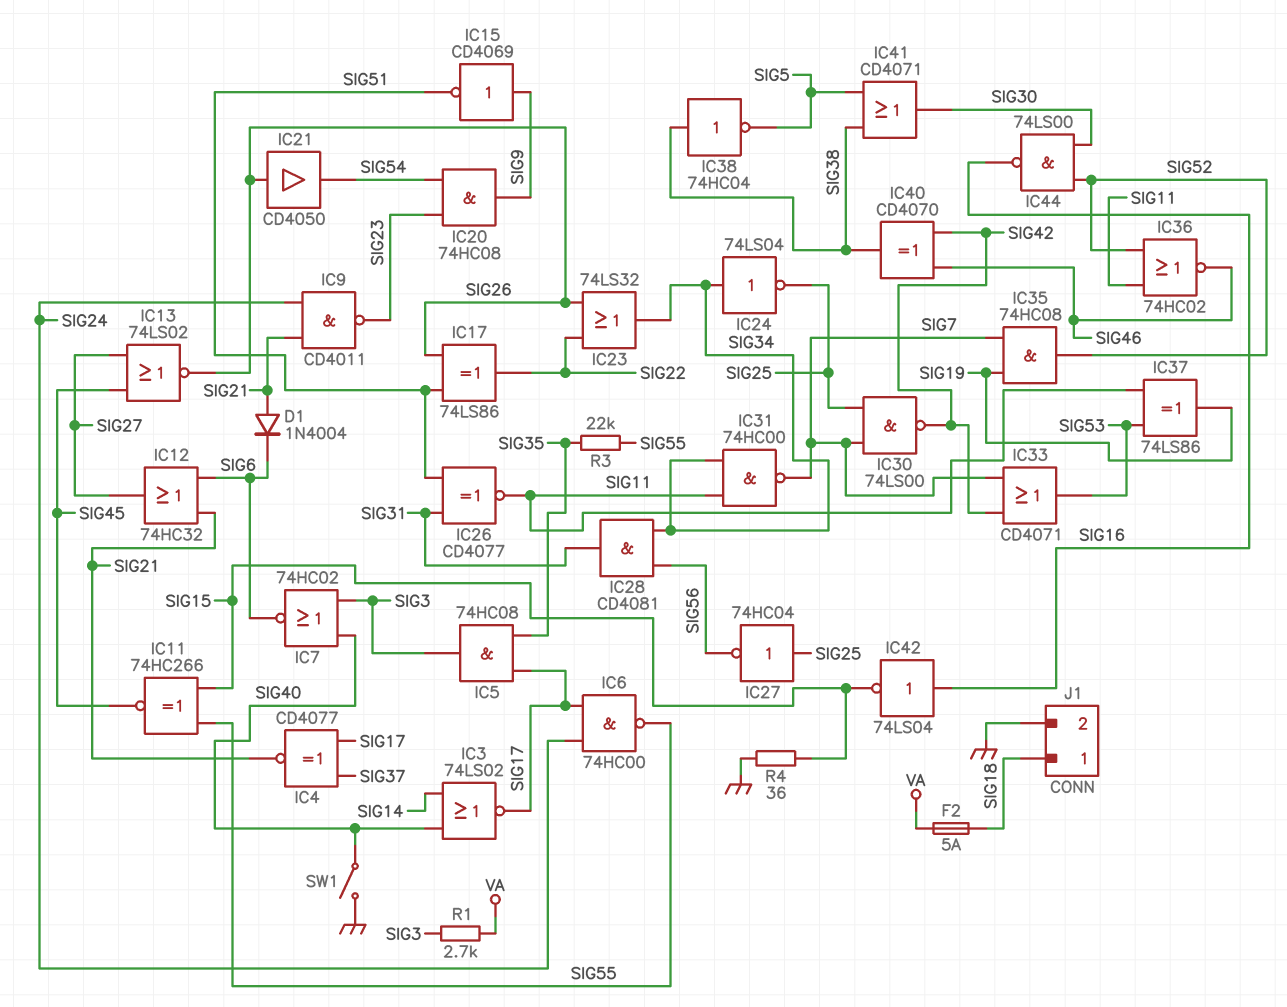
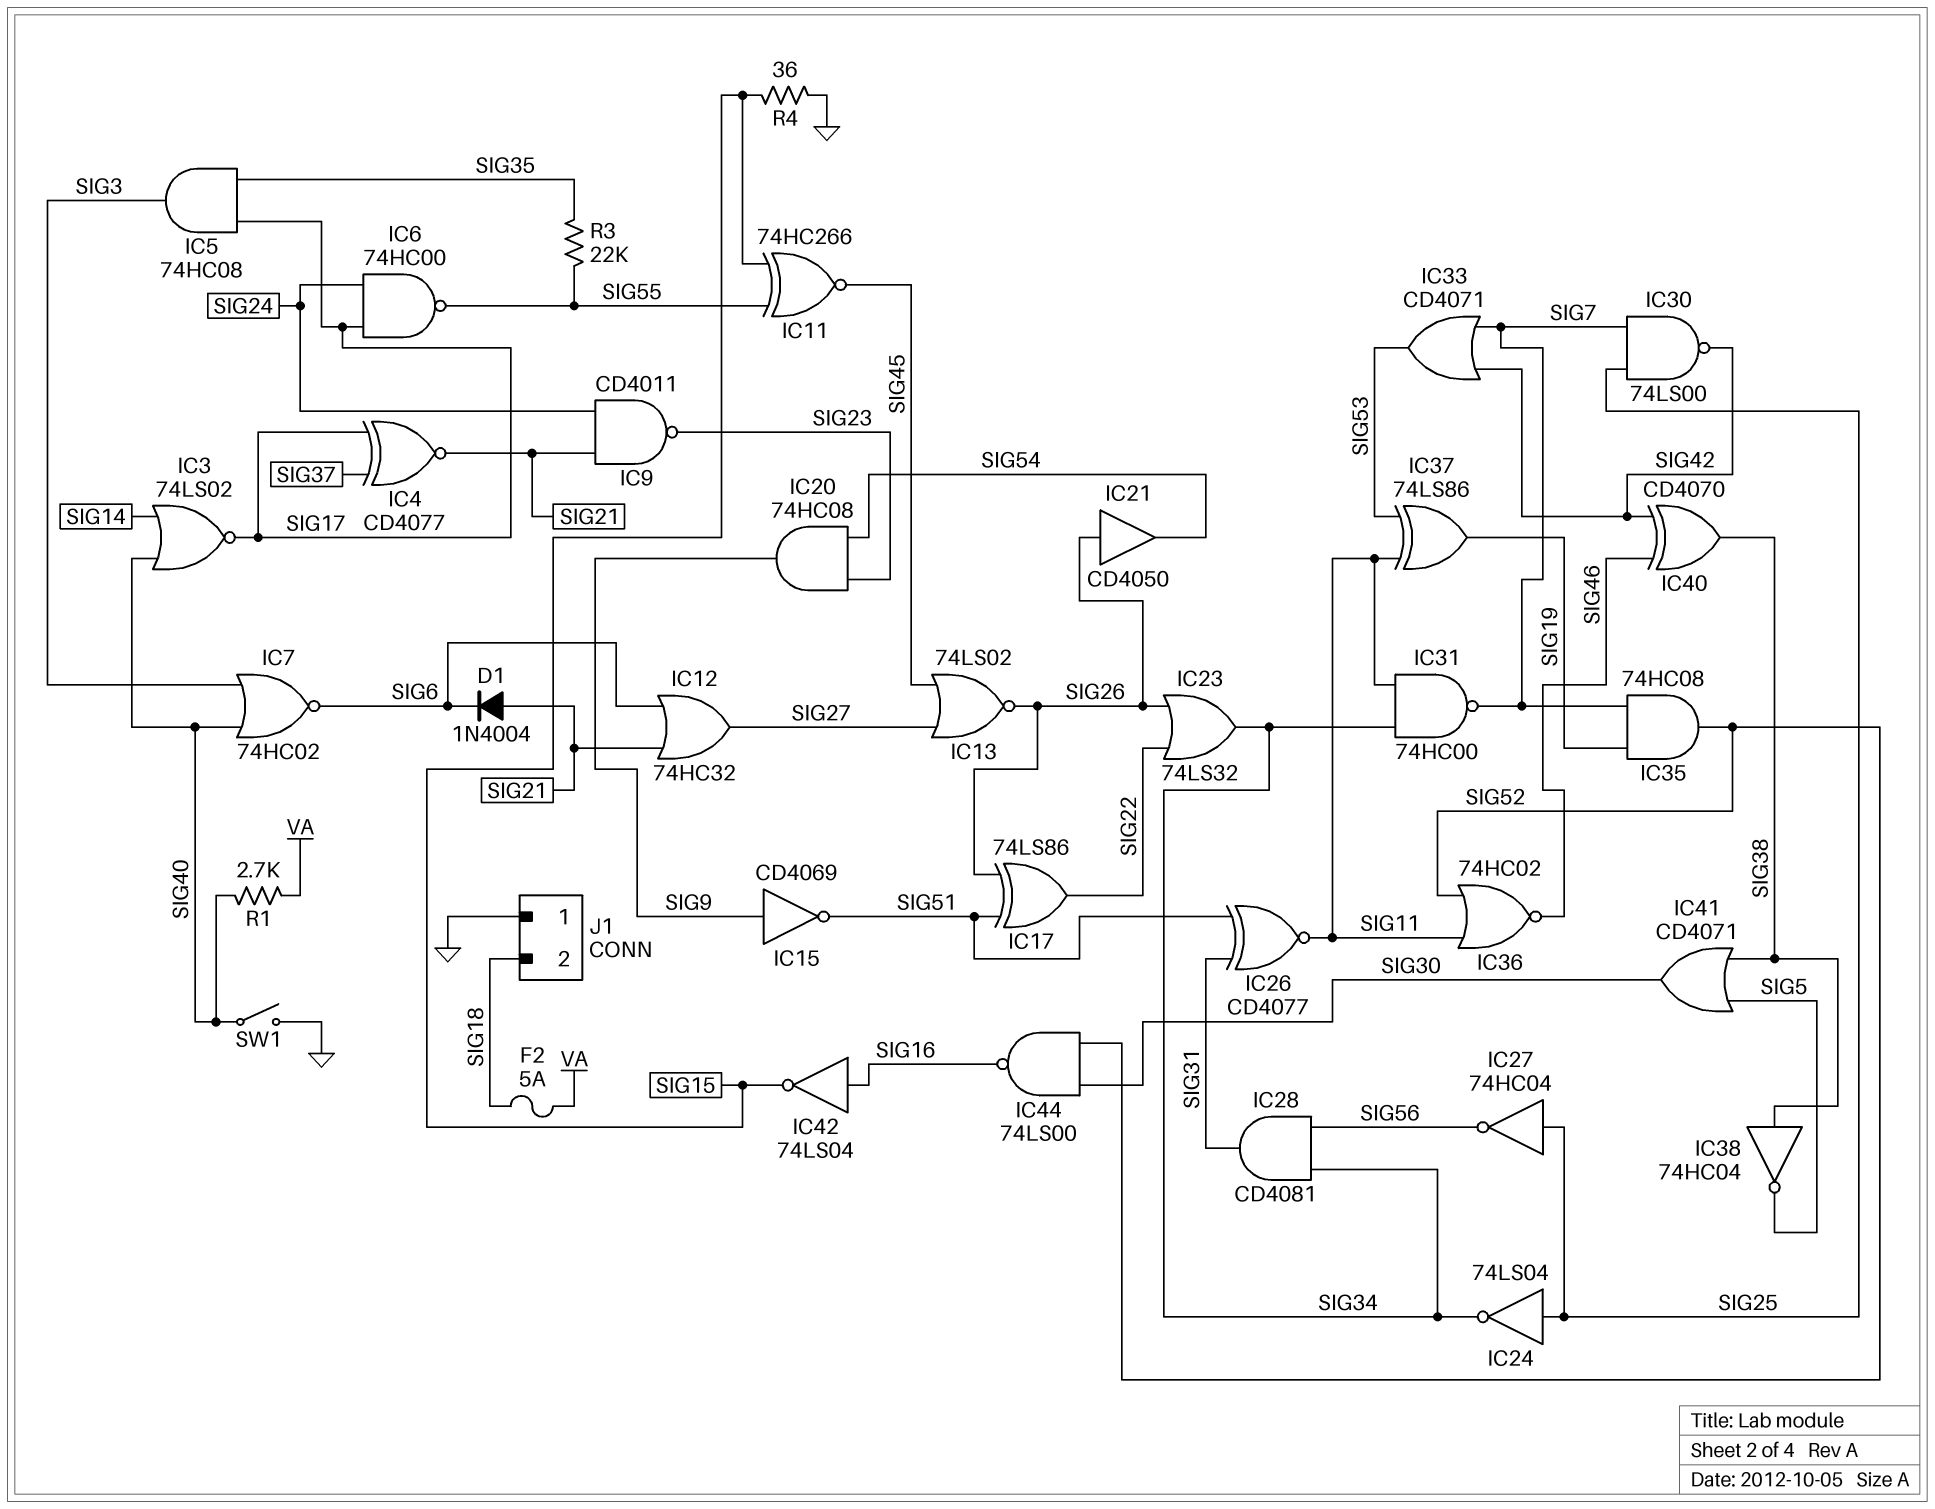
IC24: NOT 74LS04 (in SIG34, out SIG25) -> NOT 74LS04 (in SIG25, out SIG34)
J1 pin 1: SIG18 -> GND
J1 pin 2: GND -> SIG18
R1: 2.7k (SIG3, VA) -> 2.7k (SIG40, VA)

